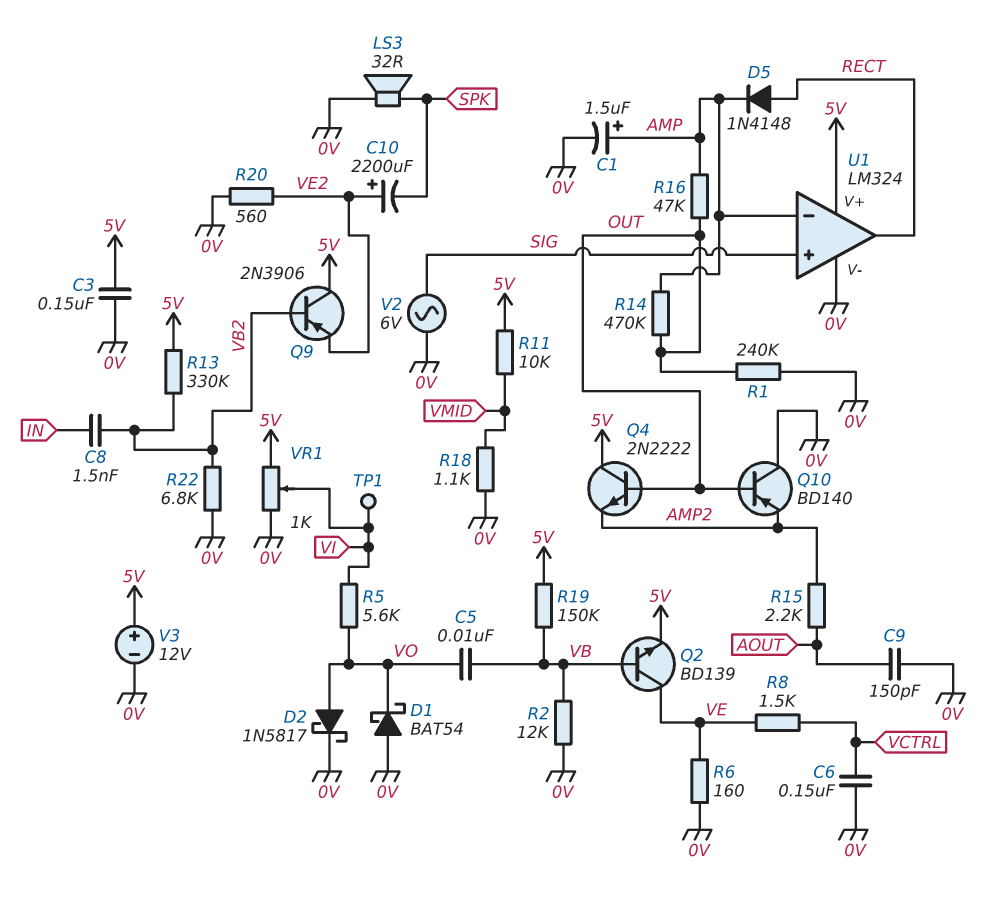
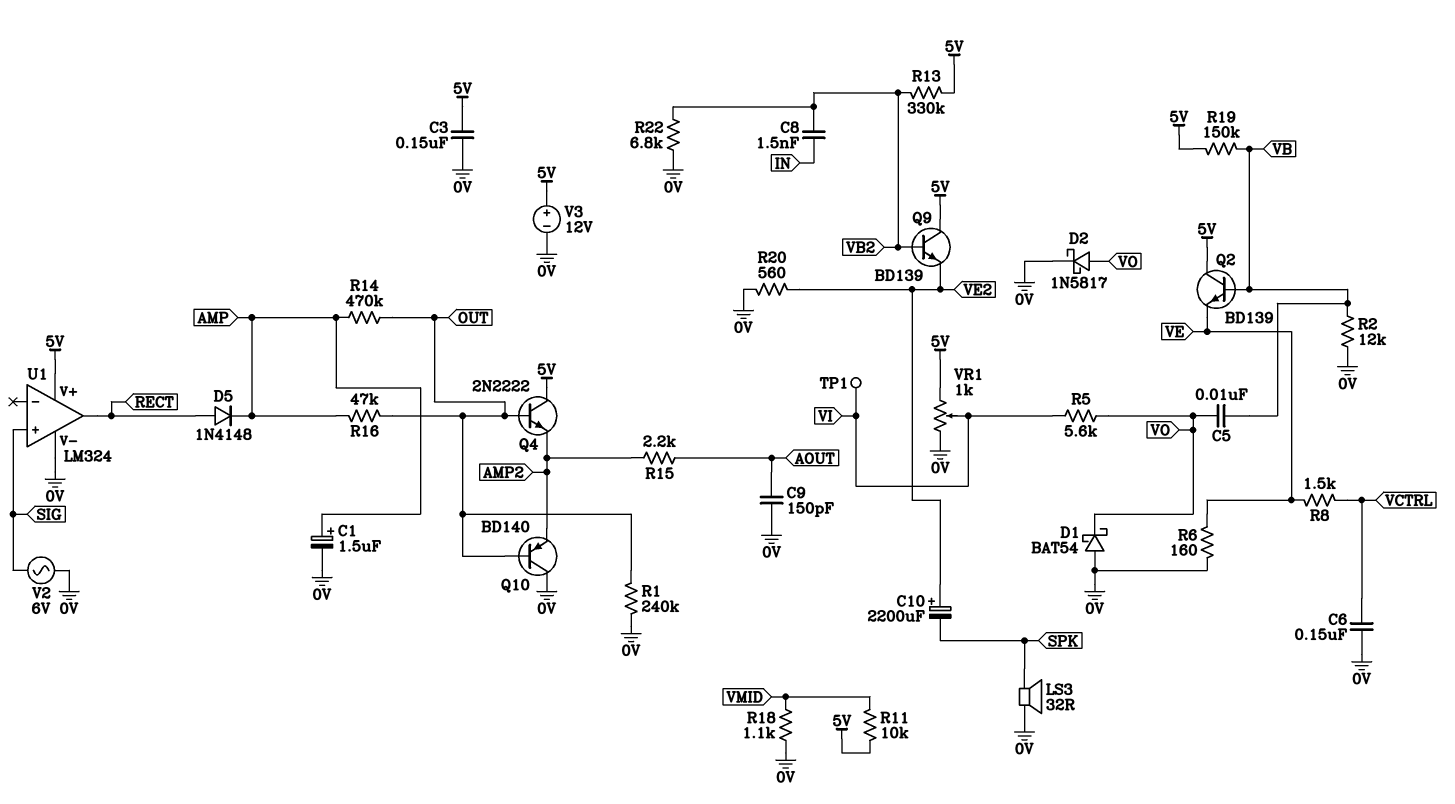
Q2: NPN BD139 (B VB, C VE, E 5V) -> NPN BD139 (B VB, C 5V, E VE)
Q9: PNP 2N3906 (B VB2, C 5V, E VE2) -> NPN BD139 (B VB2, C 5V, E VE2)
U1 pin in-: AMP -> none

